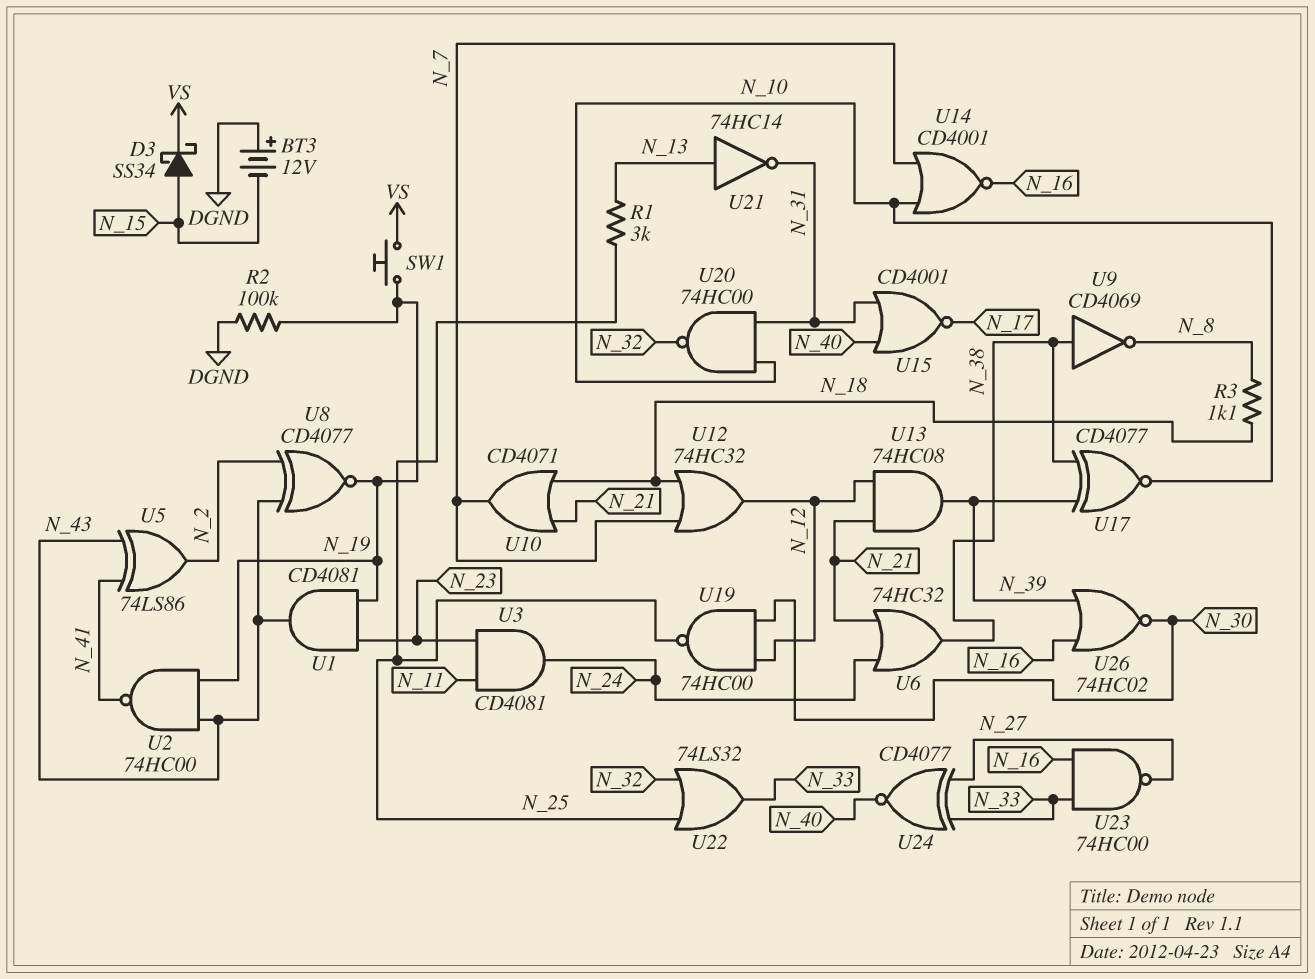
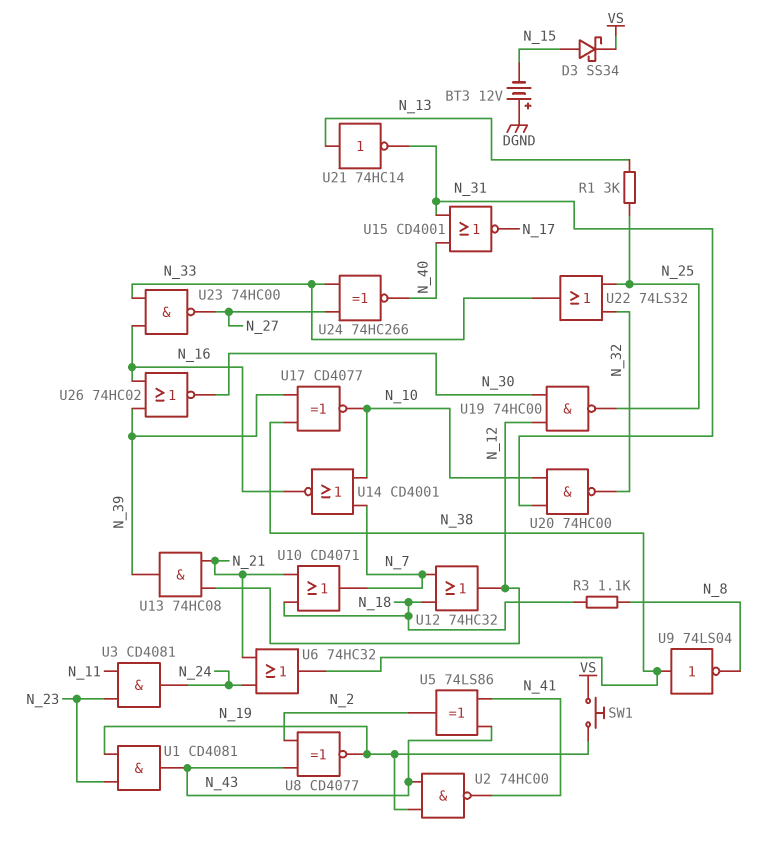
R2: 100k (DGND, N_19) -> none
U9: NOT CD4069 (in N_38, out N_8) -> NOT 74LS04 (in N_38, out N_8)
U24: XNOR CD4077 (in N_27, in N_33, out N_40) -> XNOR 74HC266 (in N_27, in N_33, out N_40)

